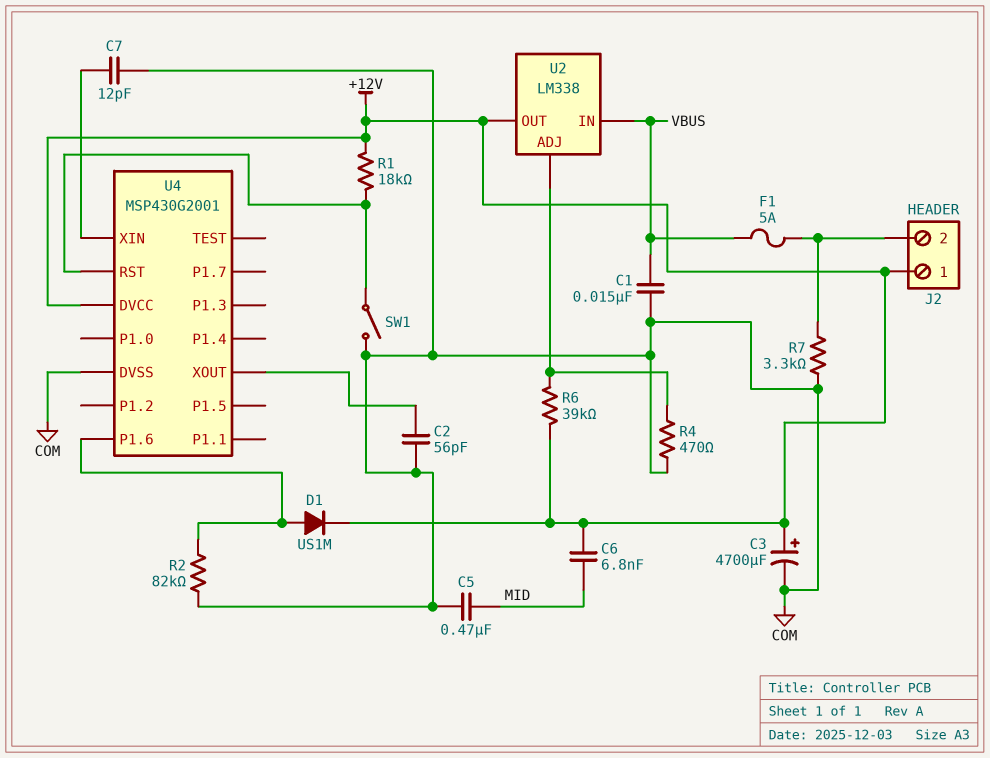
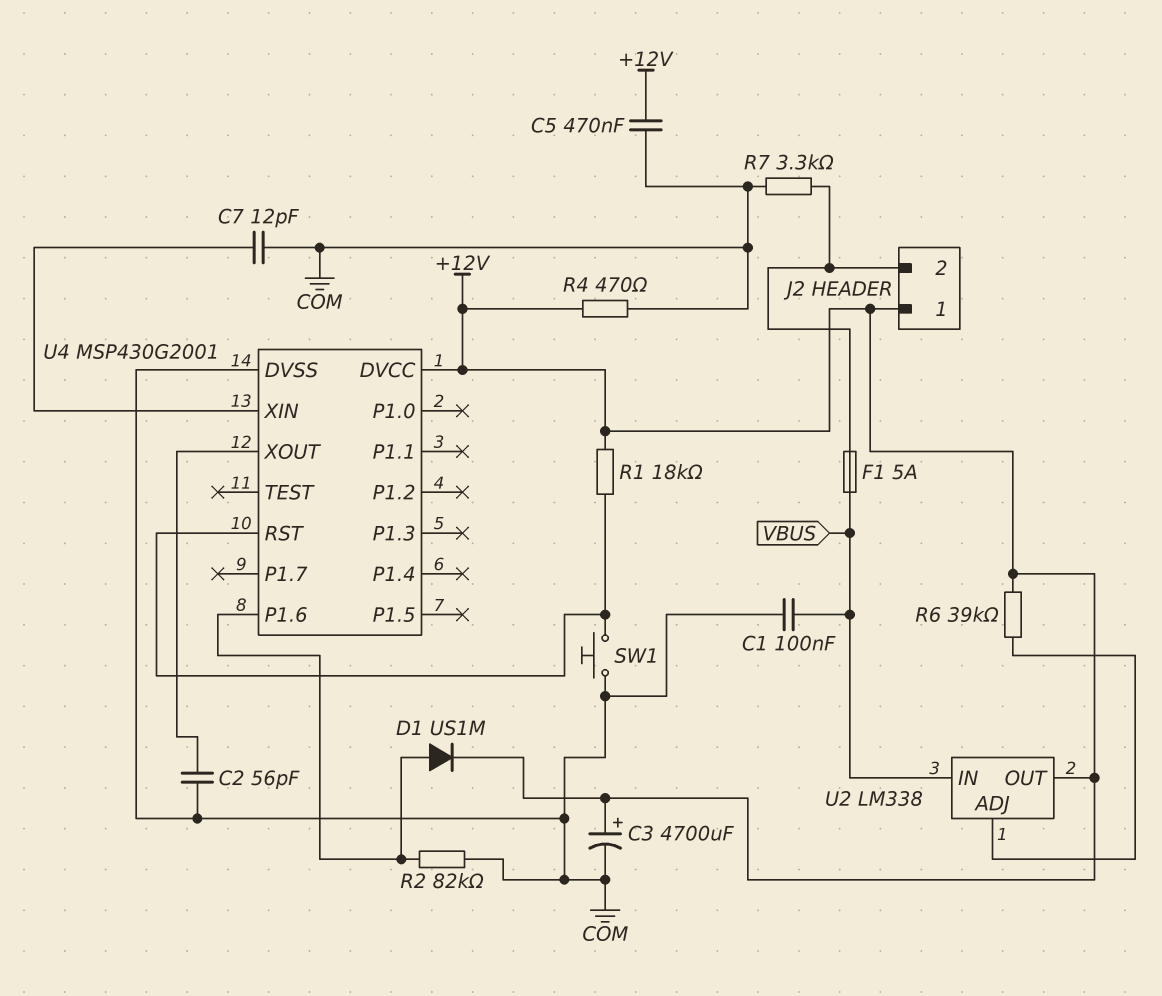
C1: 15nF (COM, VBUS) -> 100nF (COM, VBUS)
C5: 470nF (COM, MID) -> 470nF (+12V, COM)
C6: 6.8nF (+12V, MID) -> none
R4: 470 (COM, U2/ADJ) -> 470 (+12V, COM)
SW1: switch (COM, U4/RST) -> button (COM, U4/RST)

